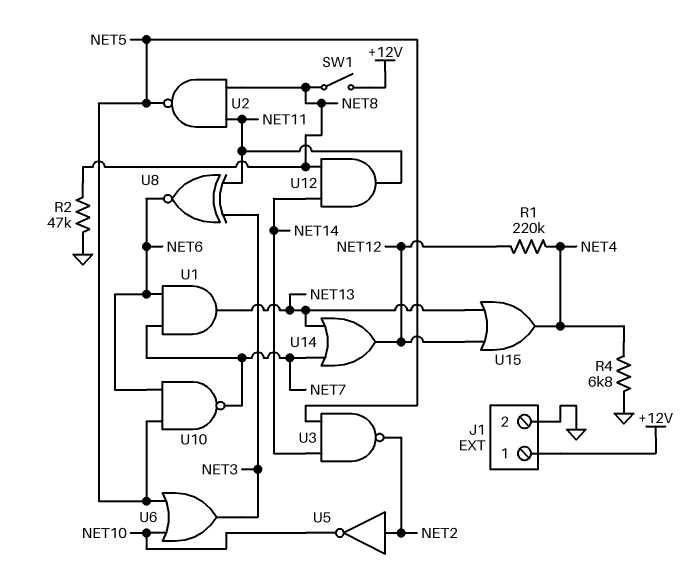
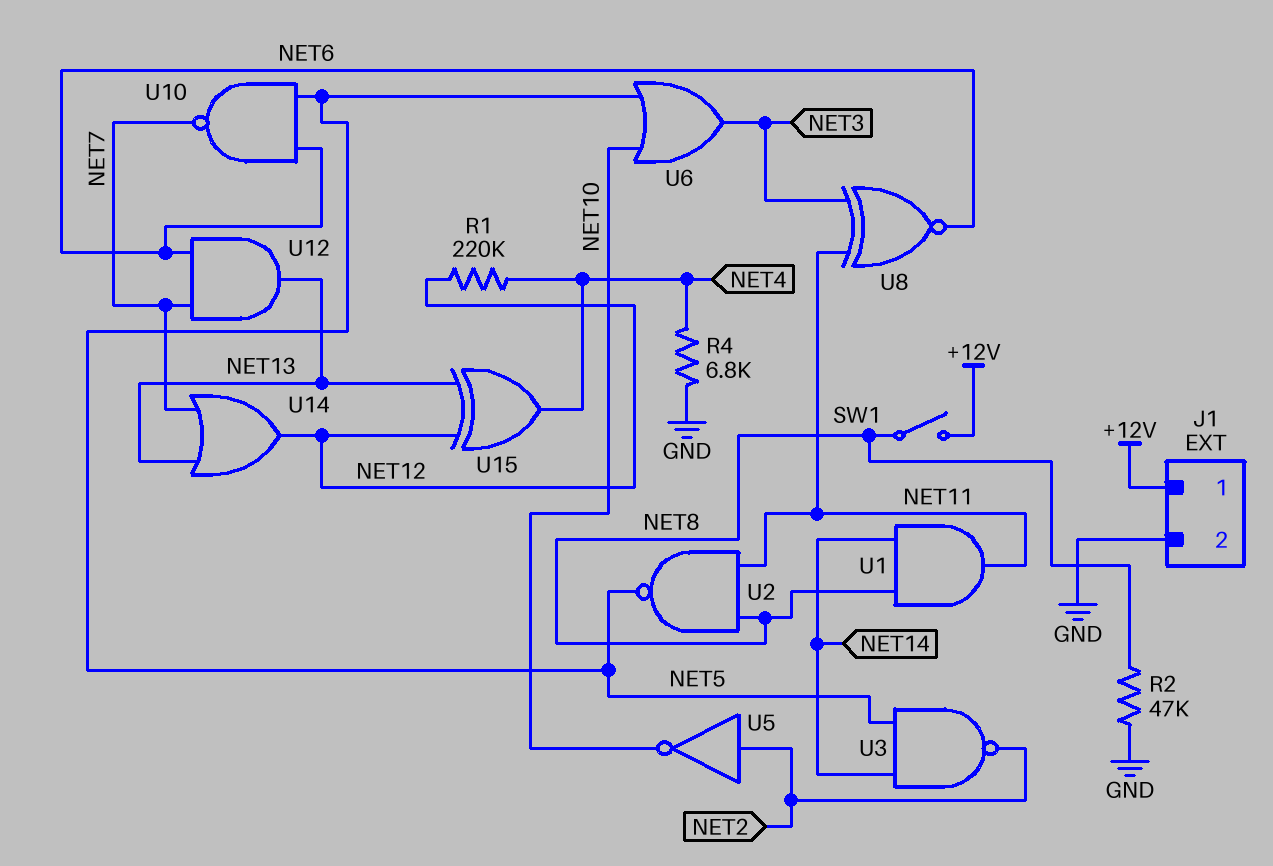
U1: AND (in NET6, in NET7, out NET13) -> AND (in NET8, in NET14, out NET11)
U12: AND (in NET8, in NET14, out NET11) -> AND (in NET6, in NET7, out NET13)
U15: OR (in NET12, in NET13, out NET4) -> XOR (in NET12, in NET13, out NET4)

